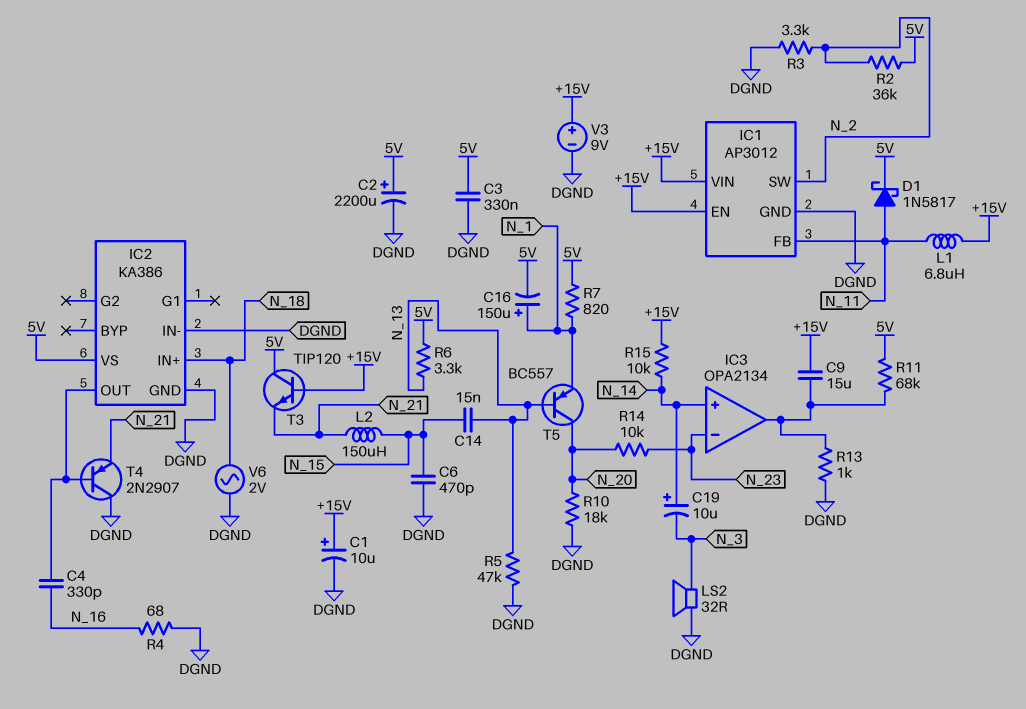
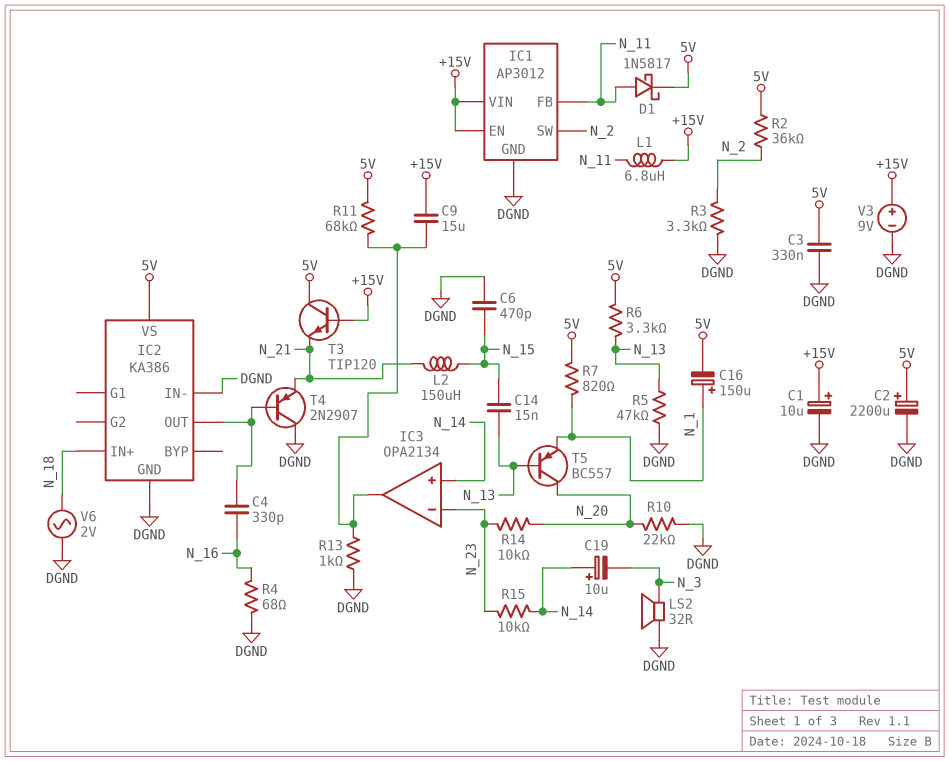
R10: 18k (DGND, N_20) -> 22k (DGND, N_20)
R15: 10k (+15V, N_14) -> 10k (N_14, N_23)

